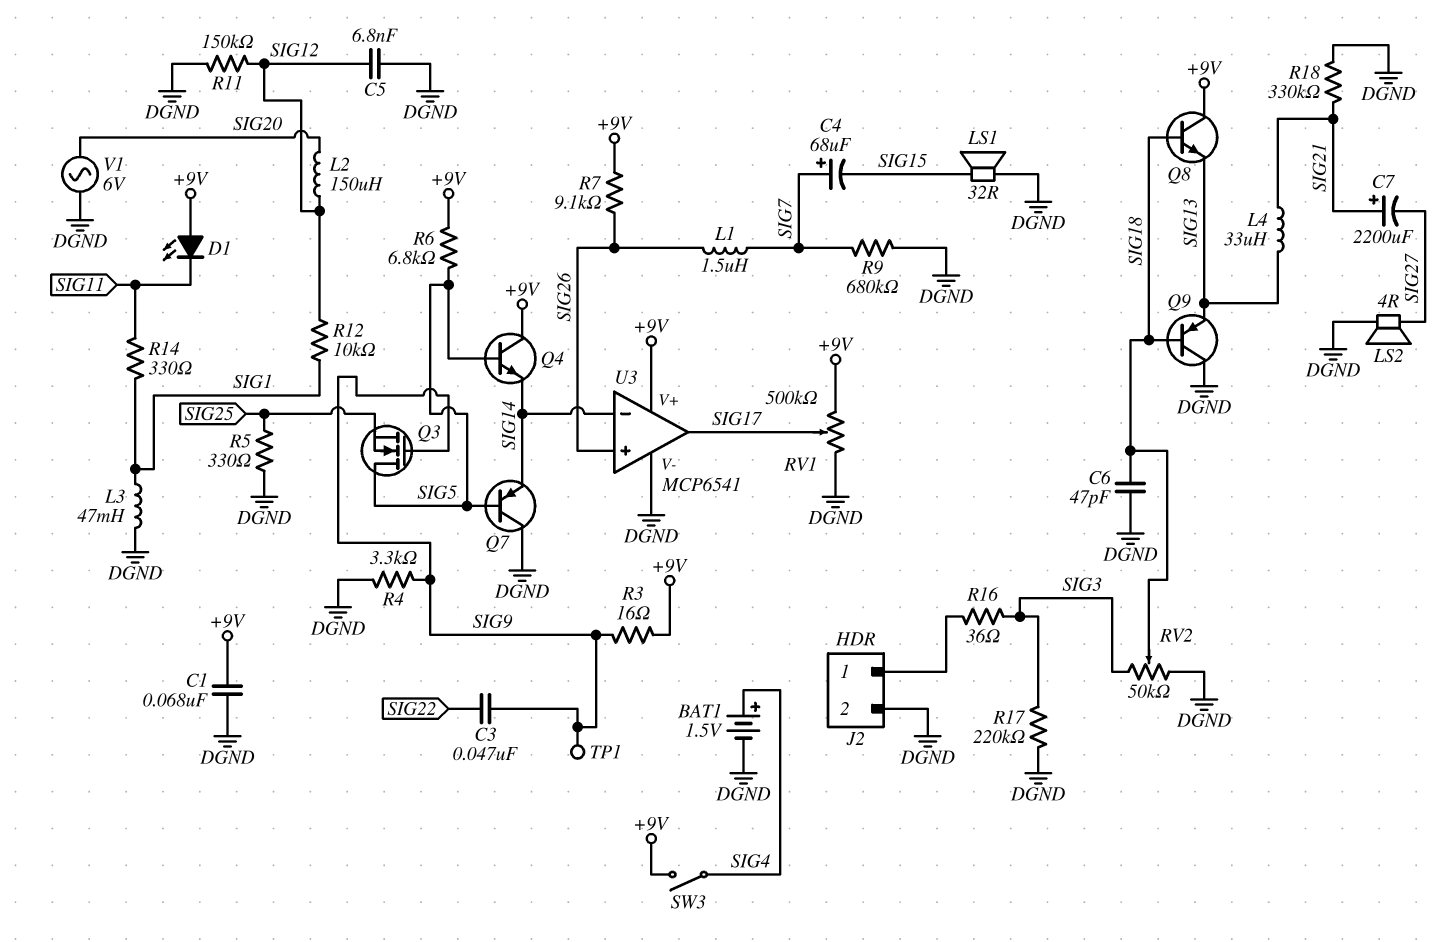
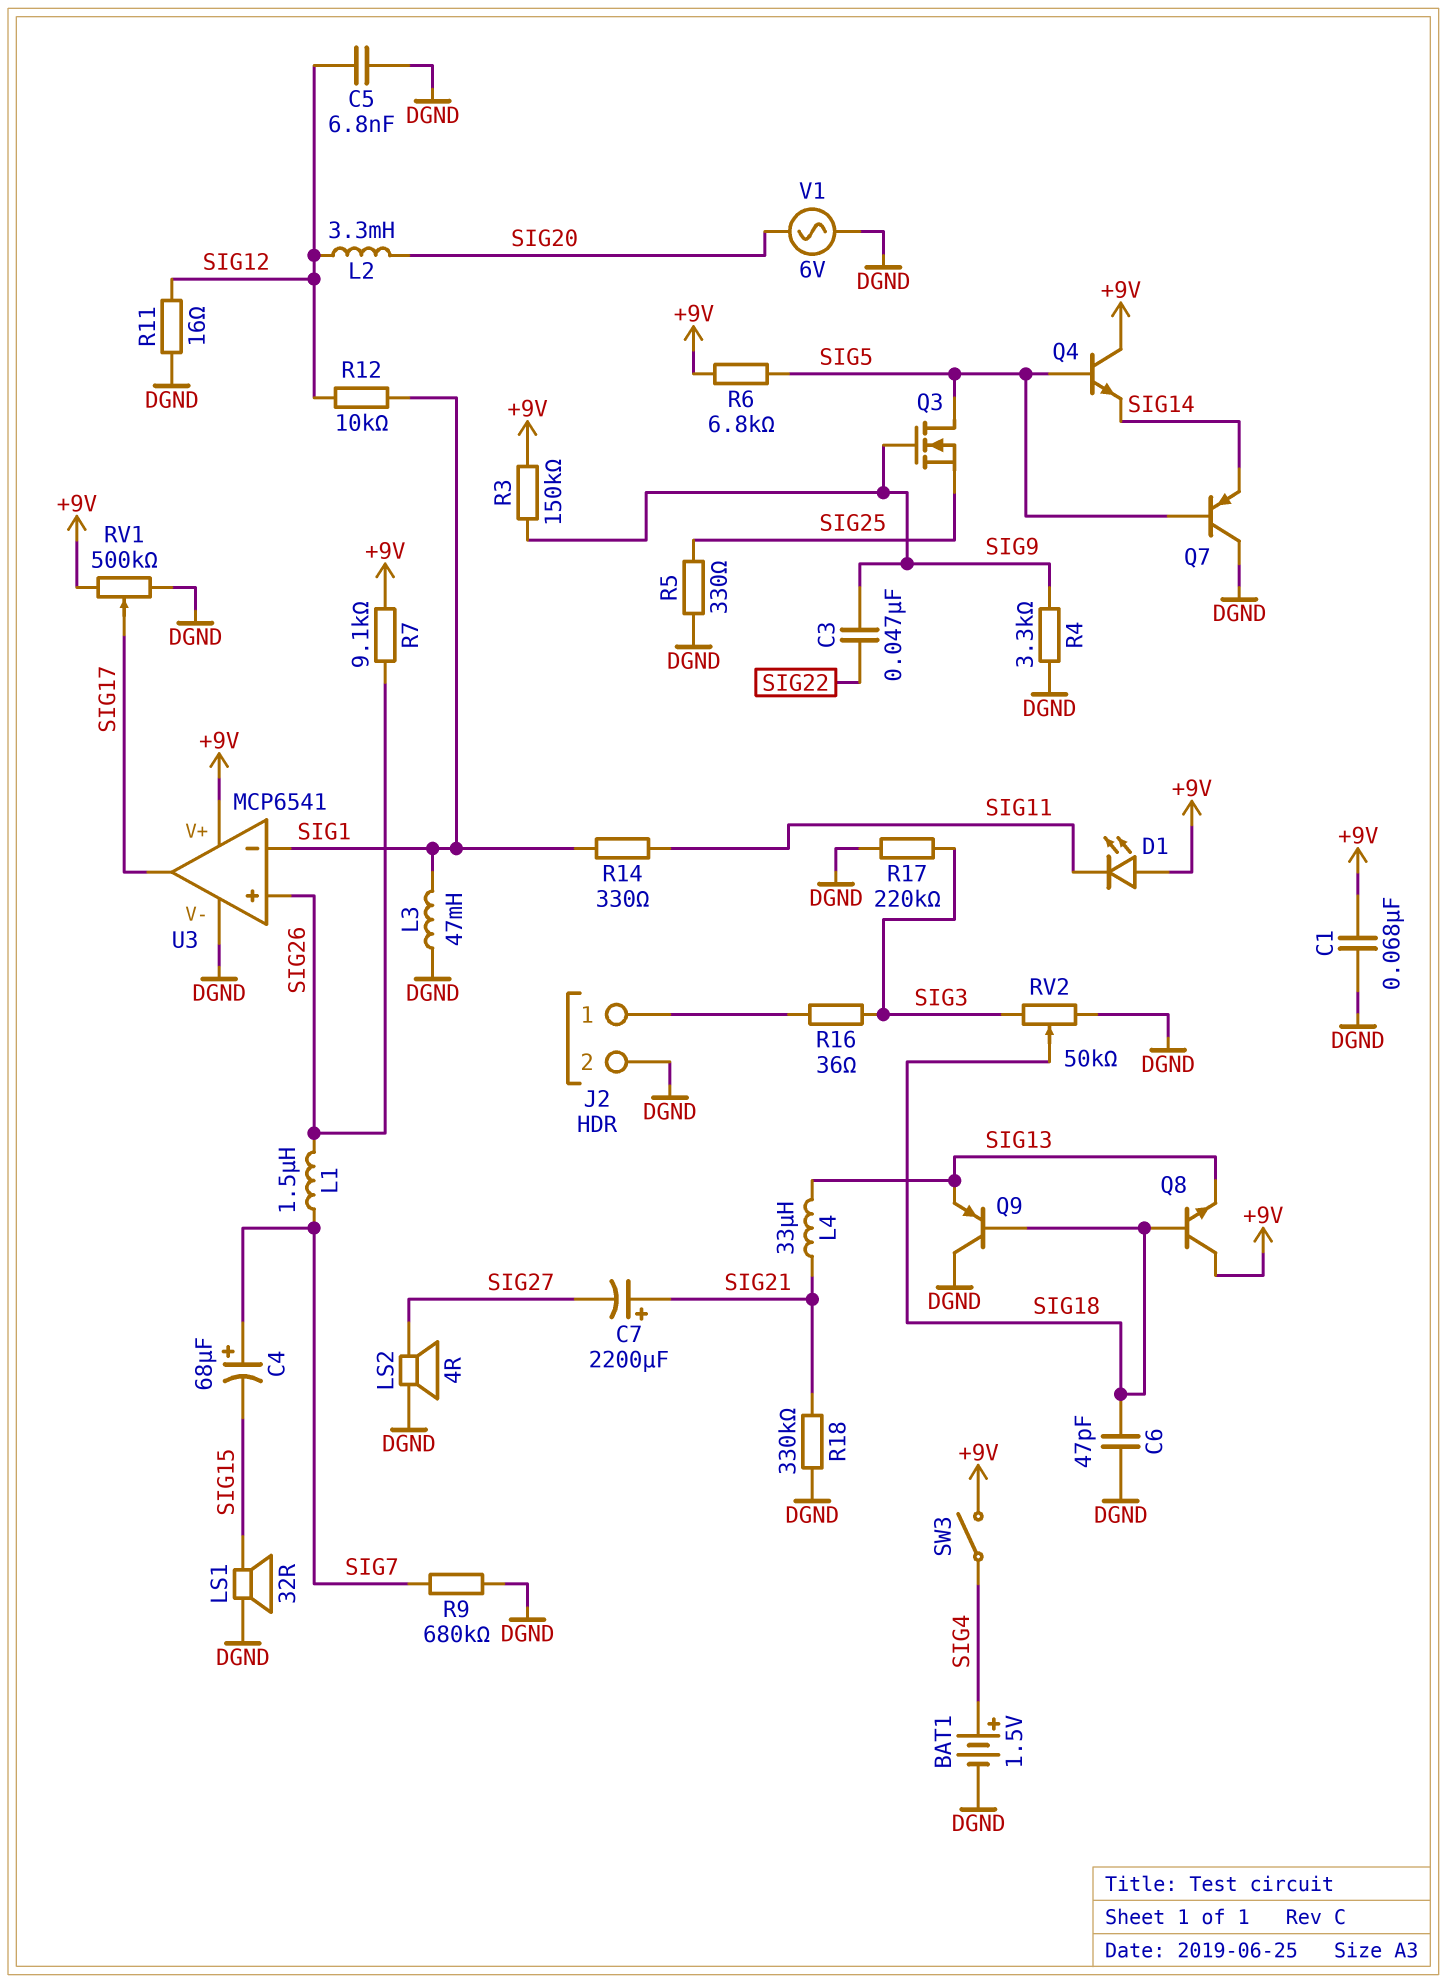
L2: 150uH (SIG12, SIG20) -> 3.3mH (SIG12, SIG20)
R3: 16 (+9V, SIG9) -> 150k (+9V, SIG9)
R11: 150k (DGND, SIG12) -> 16 (DGND, SIG12)
TP1: test point (SIG9) -> none
U3 pin in-: SIG14 -> SIG1

